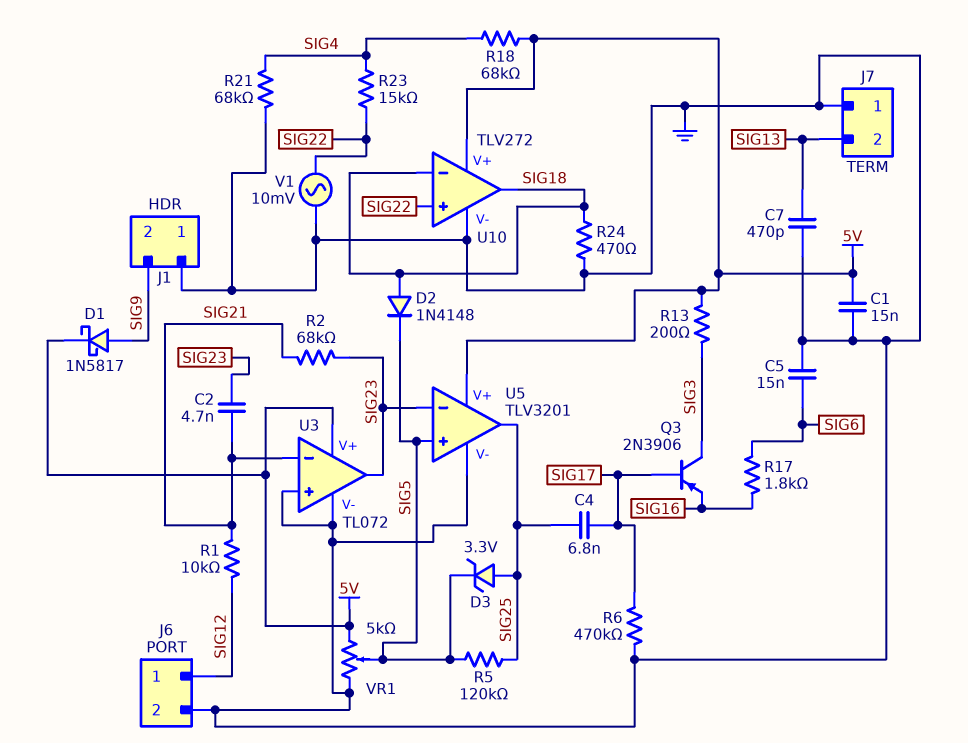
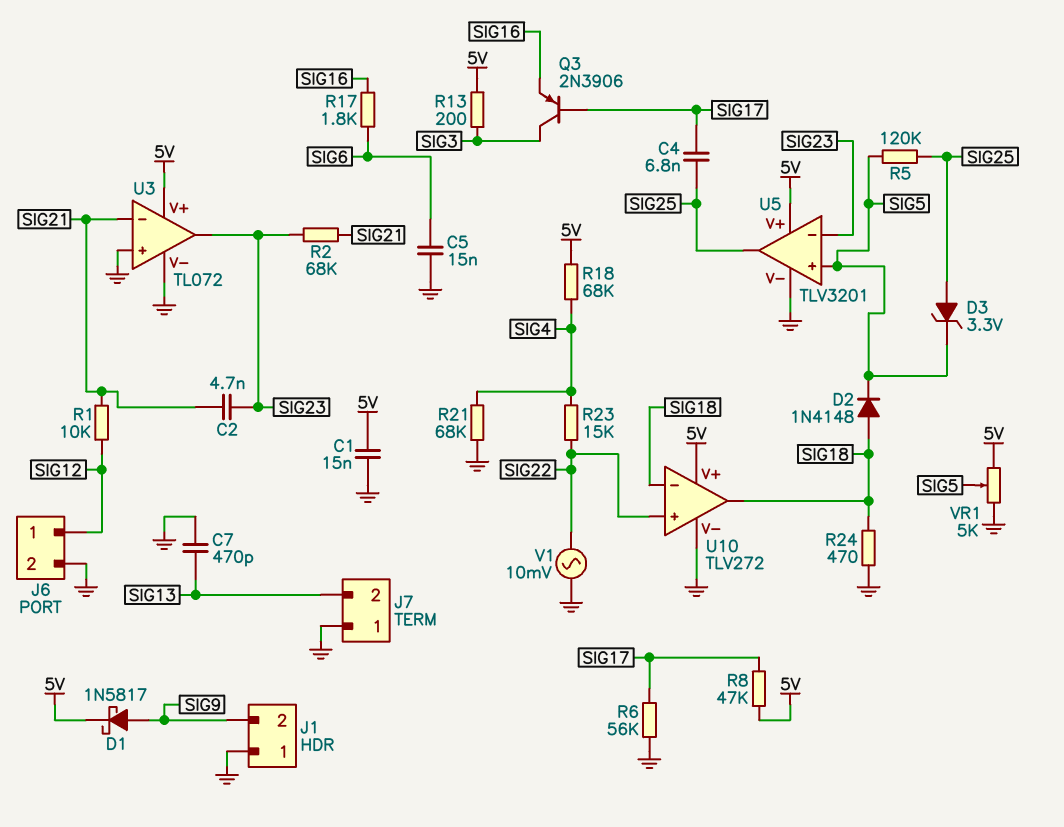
R6: 470k (GND, SIG17) -> 56k (GND, SIG17)
R8: none -> 47k (5V, SIG17)

